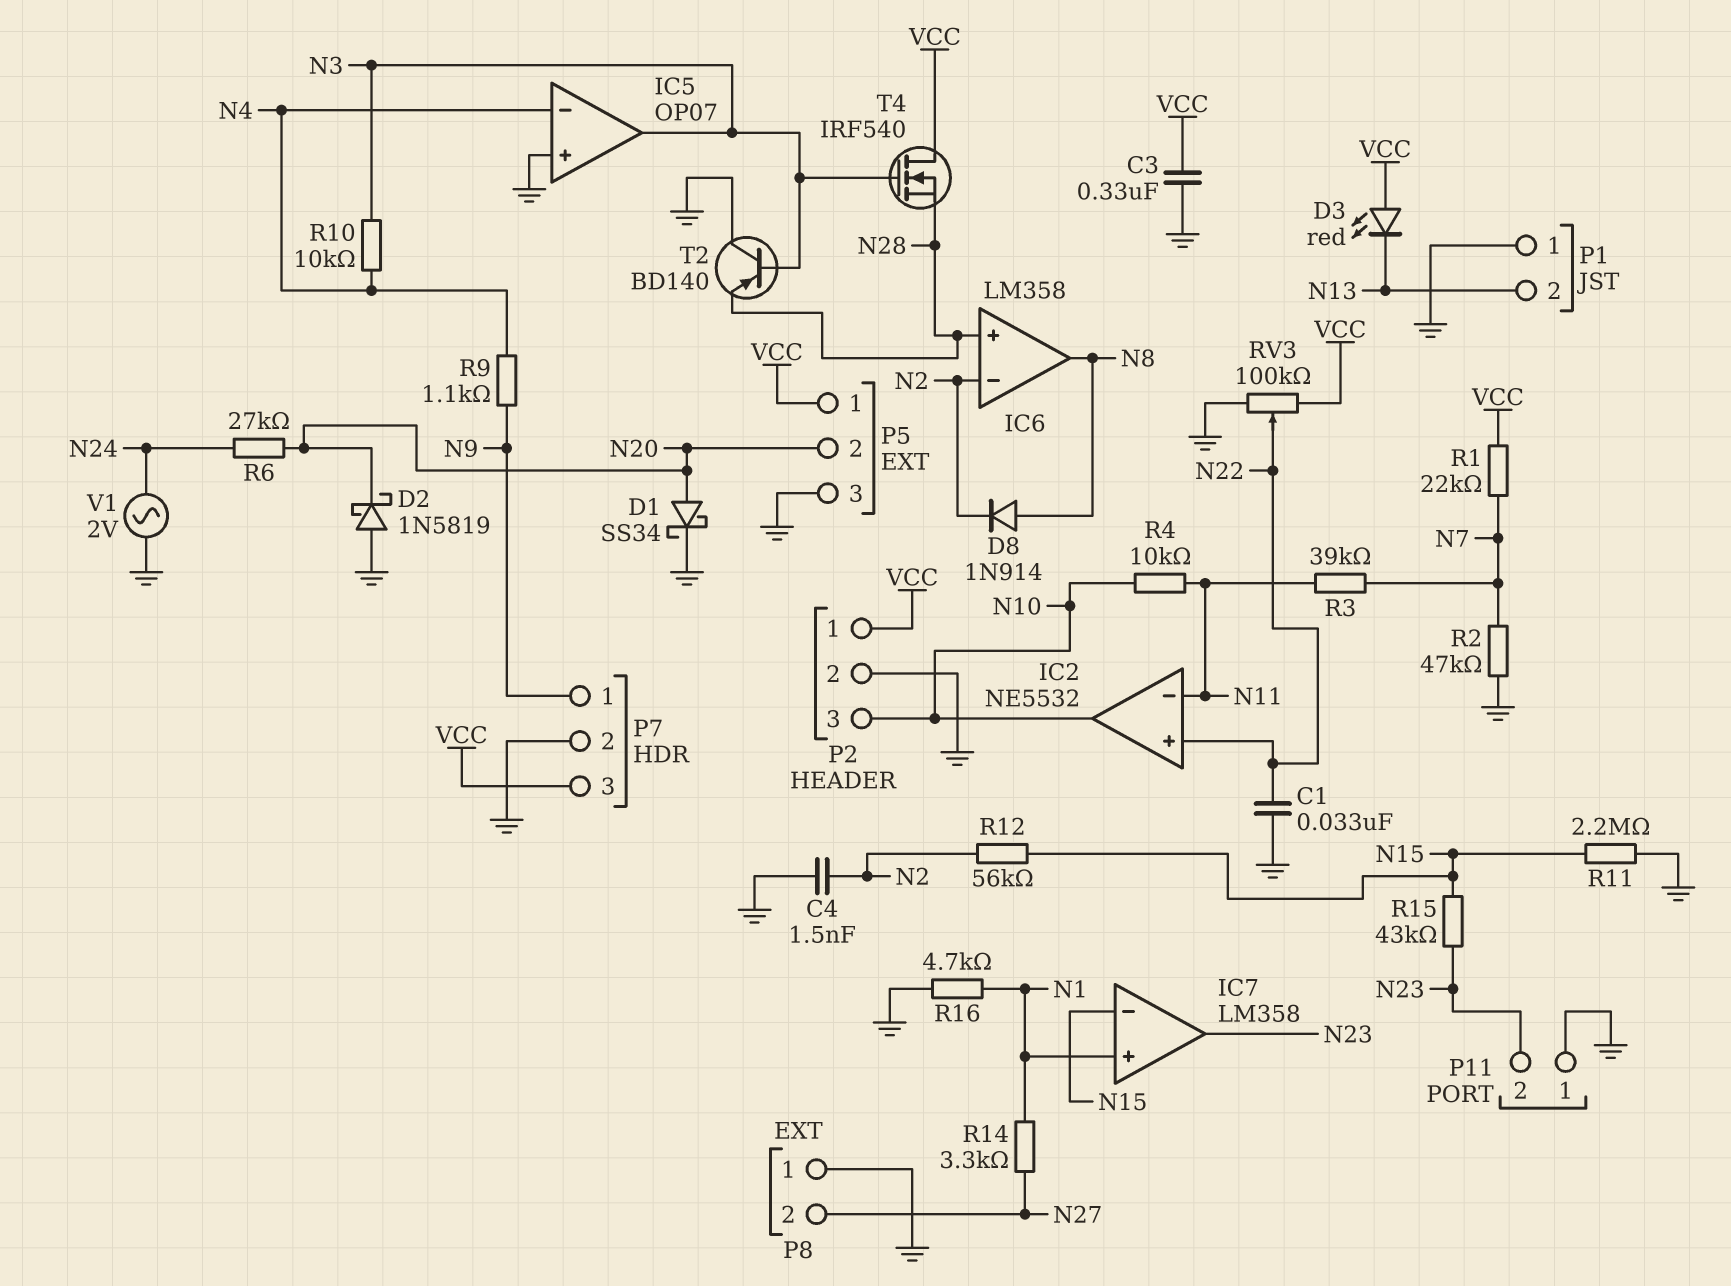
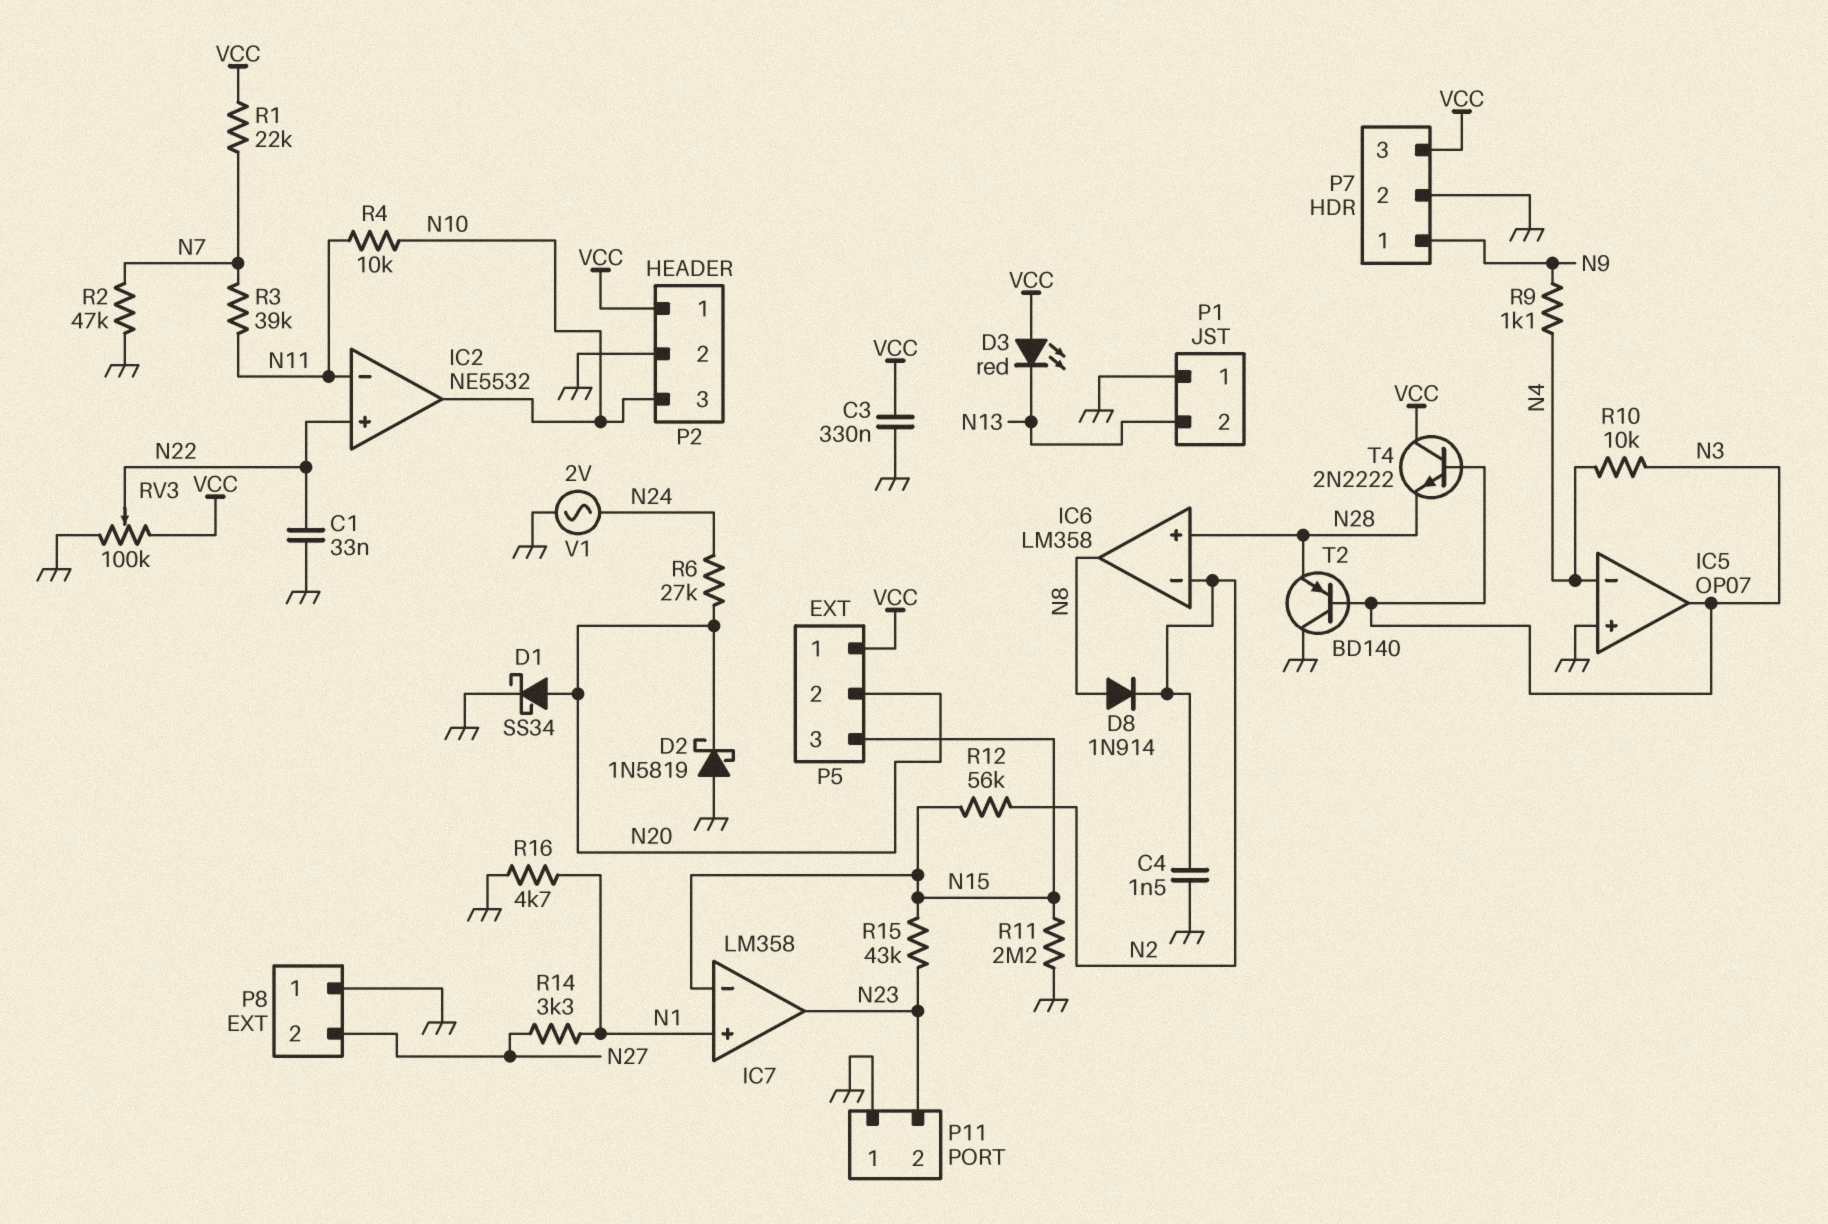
P5 pin 3: GND -> N15
T4: NMOS IRF540 (G N3, D VCC, S N28) -> NPN 2N2222 (B N3, C VCC, E N28)

